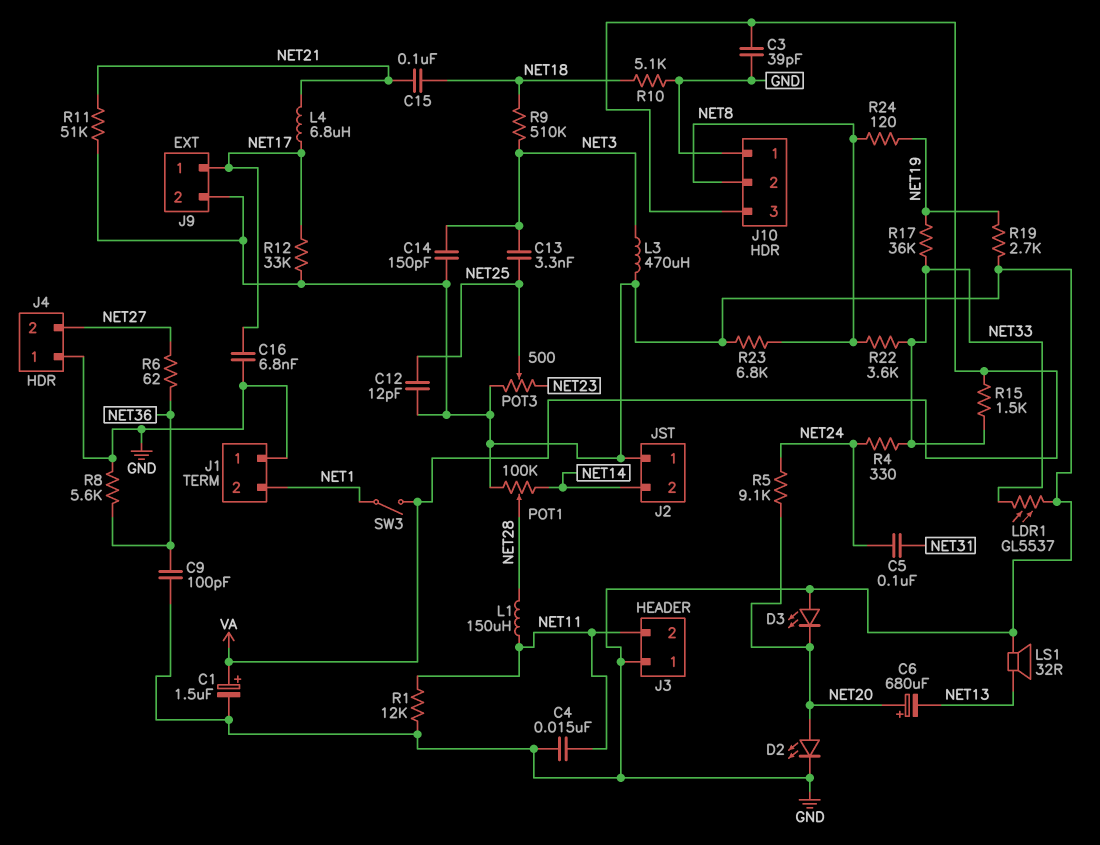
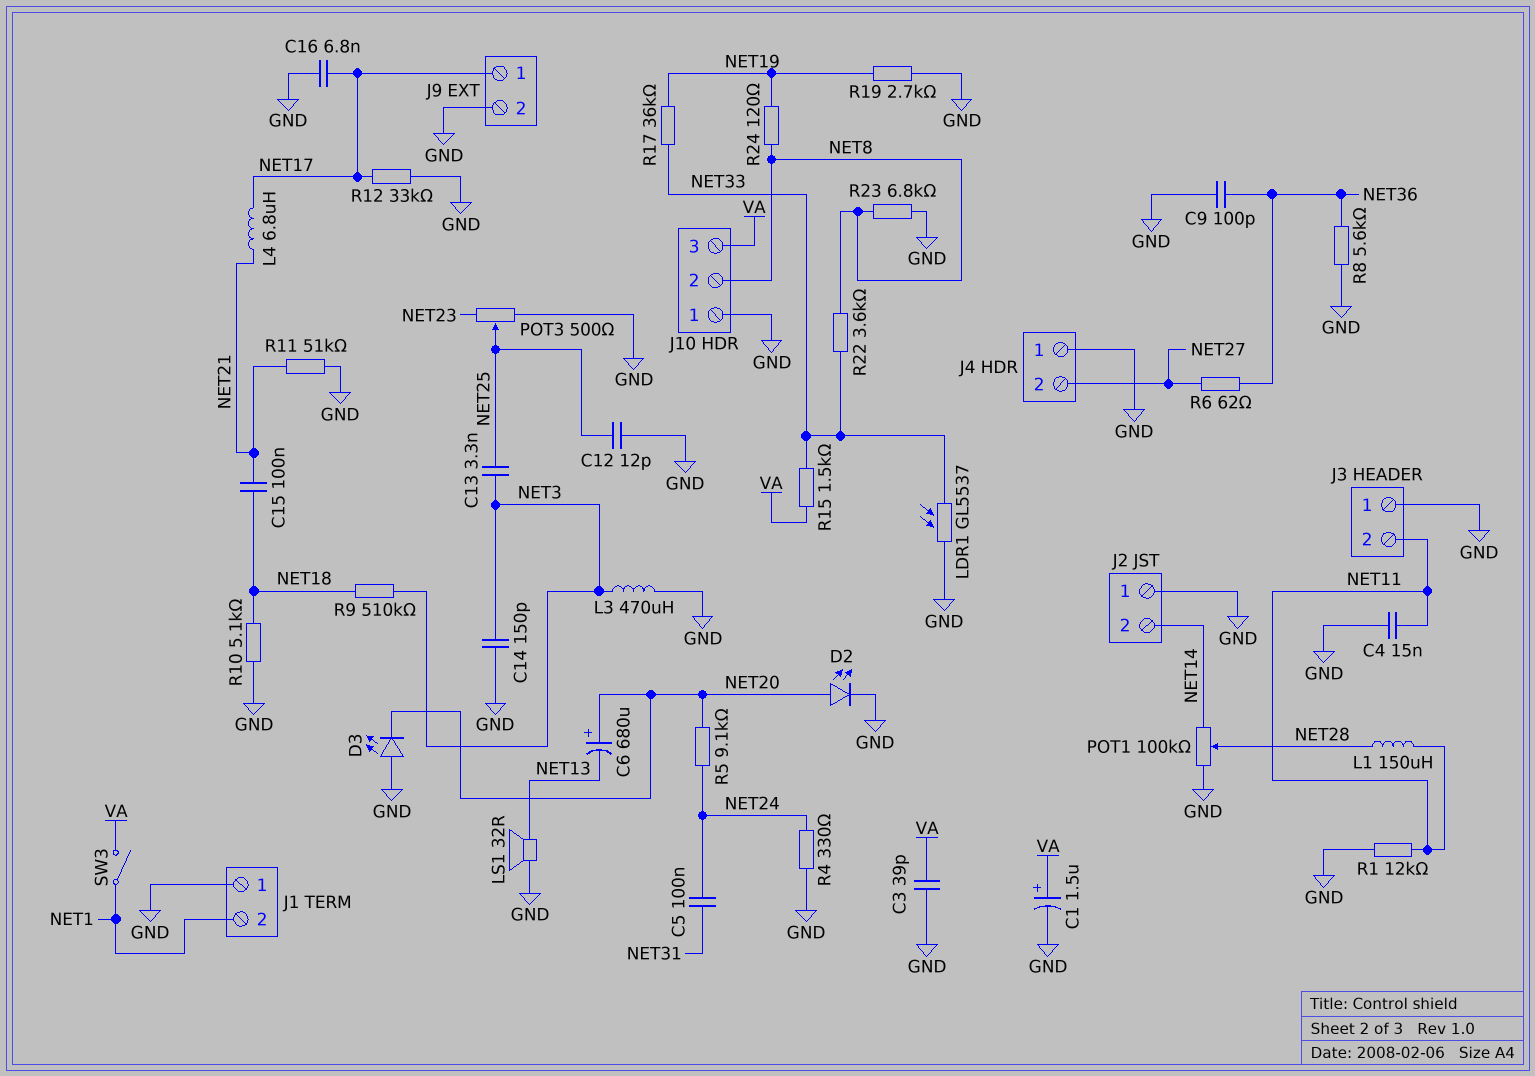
R4: 330 (NET24, NET33) -> 330 (GND, NET24)

